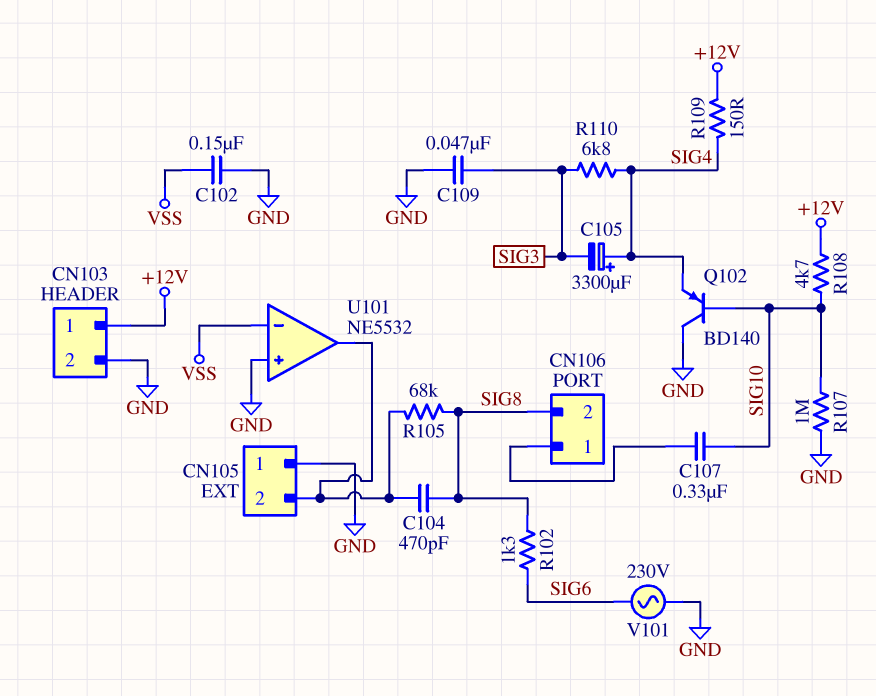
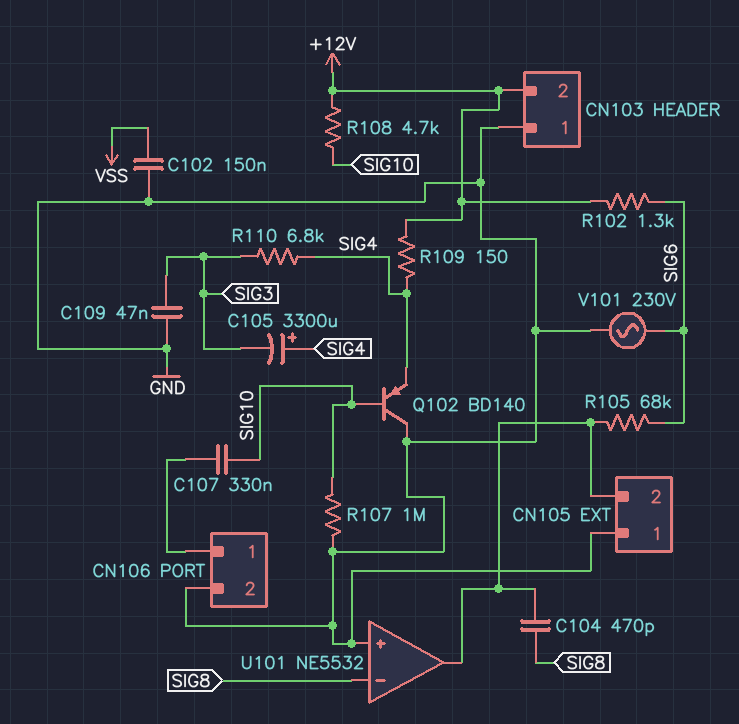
CN103 pin 1: +12V -> GND
CN103 pin 2: GND -> +12V
CN106 pin 2: SIG8 -> GND
R102: 1.3k (SIG6, SIG8) -> 1.3k (+12V, SIG6)
R105: 68k (CN105/2, SIG8) -> 68k (CN105/2, SIG6)
U101 pin in-: VSS -> SIG8

